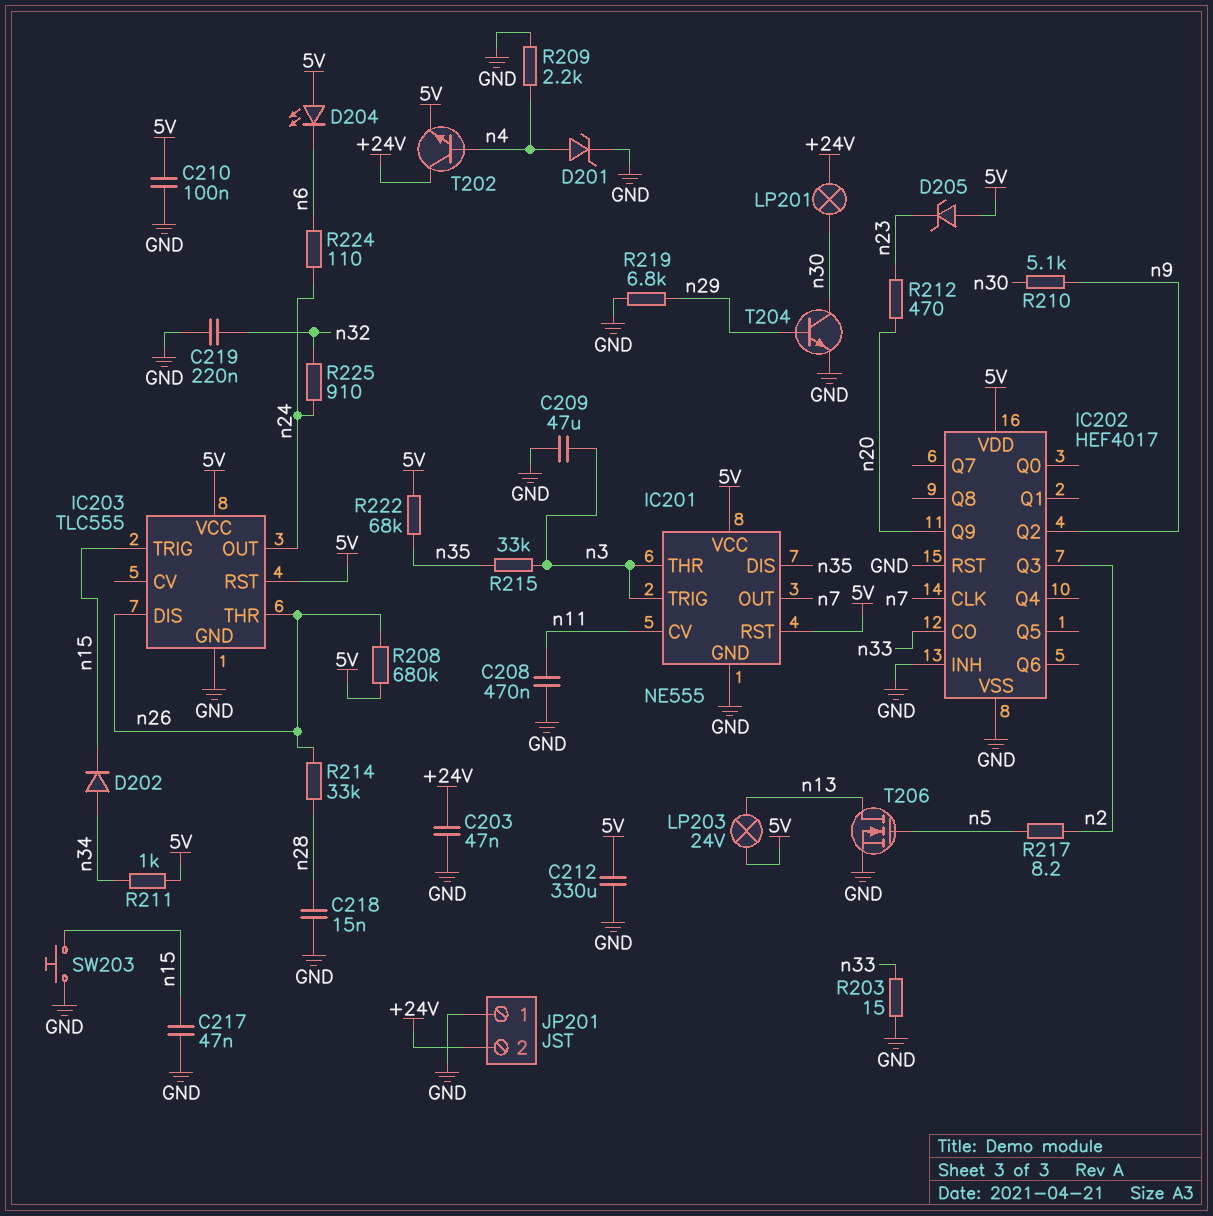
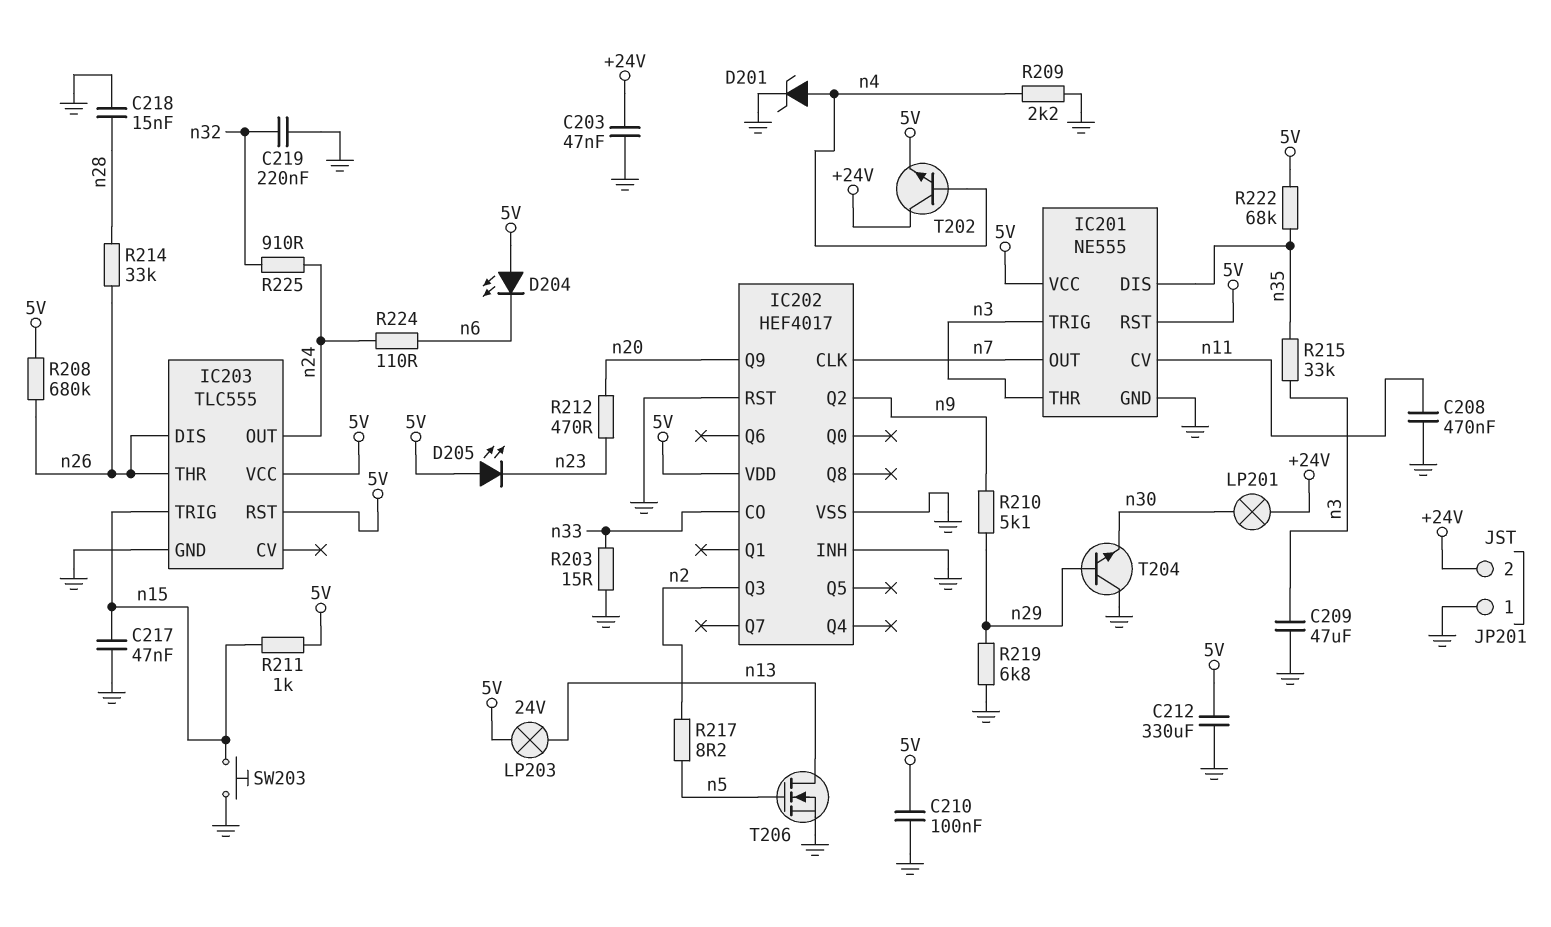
D202: diode (A n34, K n15) -> none
D205: zener (A 5V, K n23) -> LED (A 5V, K n23)
R210: 5.1k (n9, n30) -> 5.1k (n9, n29)
R211: 1k (5V, n34) -> 1k (5V, n15)
T204: NPN (B n29, C n30, E GND) -> NPN (B n29, C GND, E n30)

